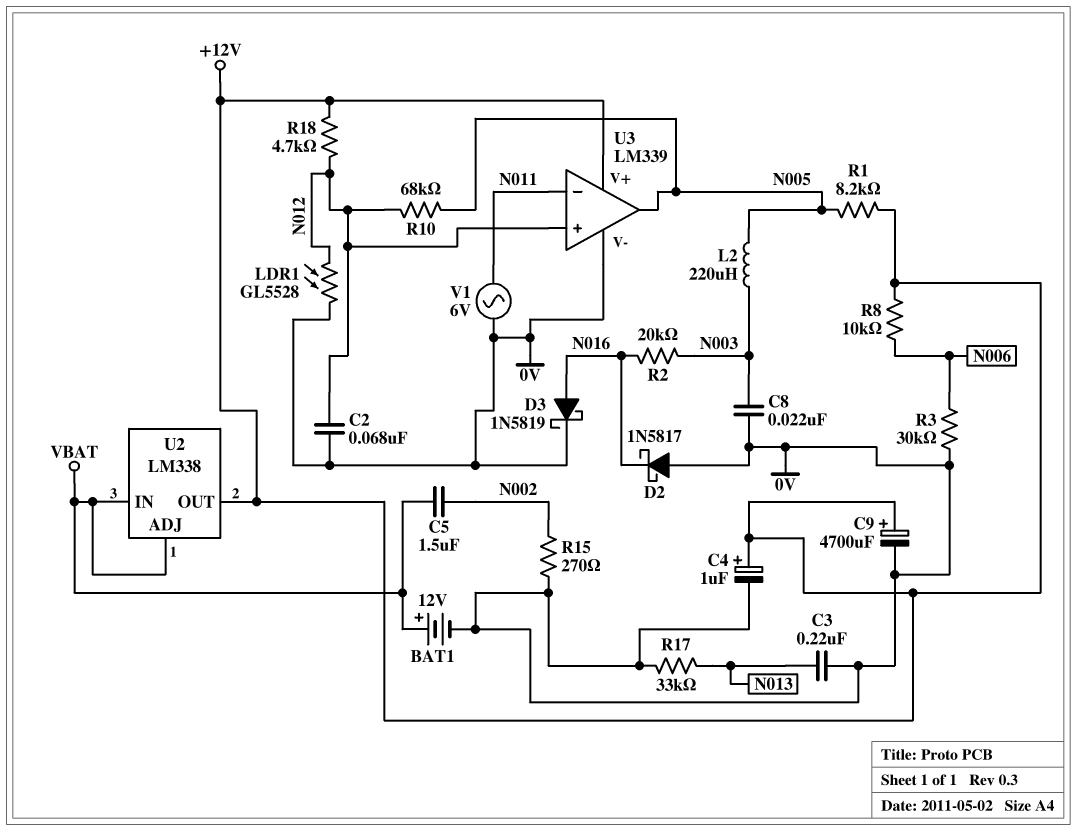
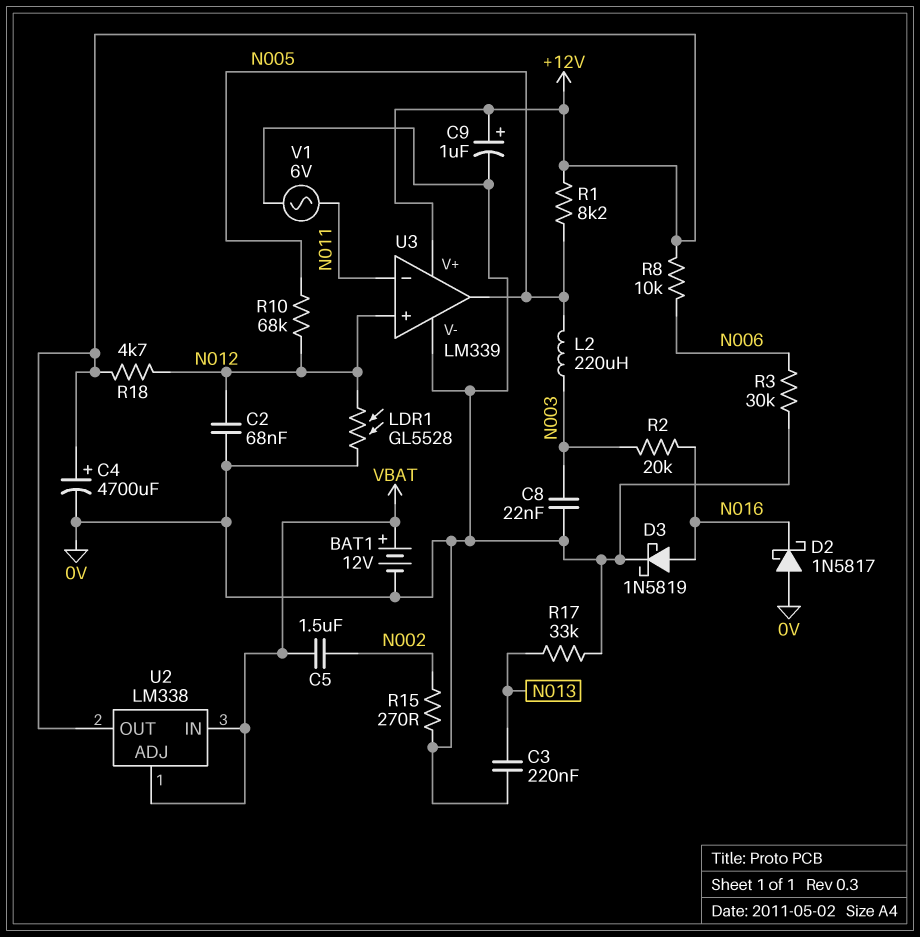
C4: 1uF (plus +12V, minus 0V) -> 4700uF (plus +12V, minus 0V)
C9: 4700uF (plus +12V, minus 0V) -> 1uF (plus +12V, minus 0V)

